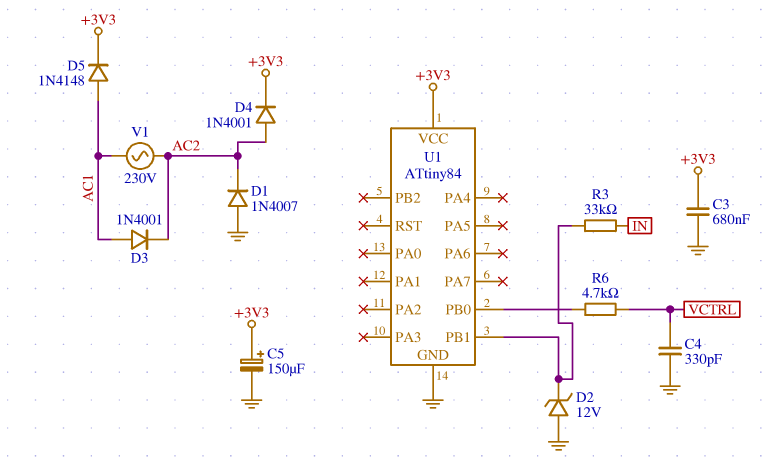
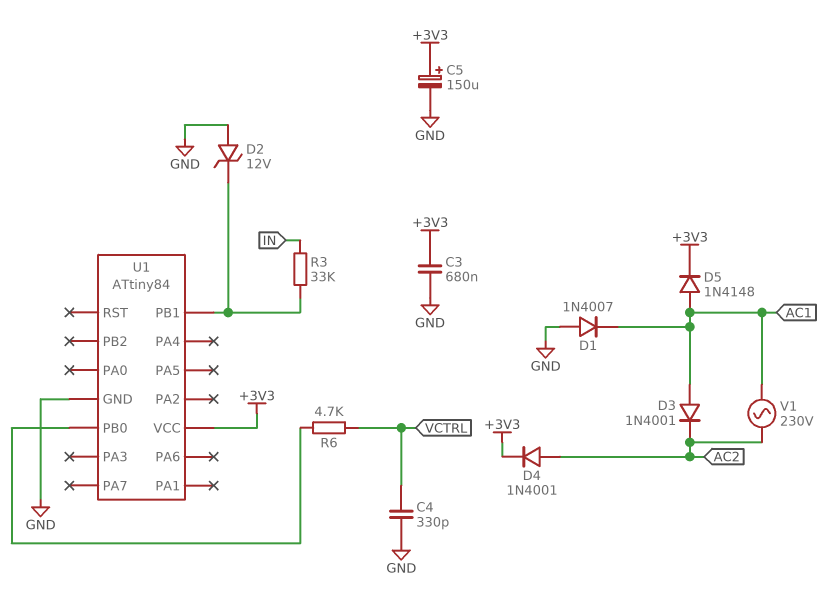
D1: diode 1N4007 (A GND, K AC2) -> diode 1N4007 (A GND, K AC1)

